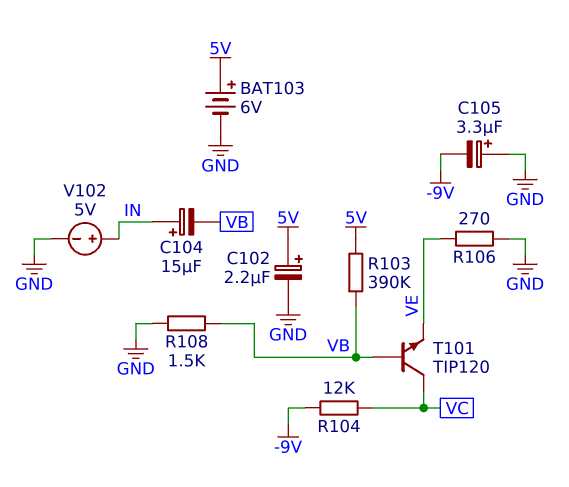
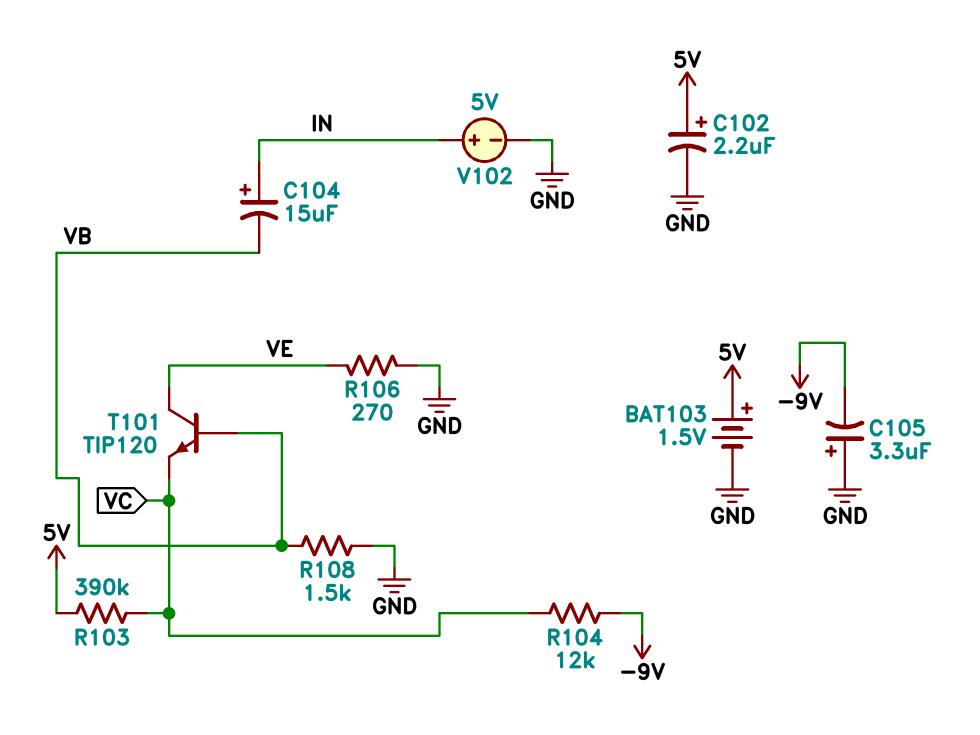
BAT103: 6V (plus 5V, minus GND) -> 1.5V (plus 5V, minus GND)
R103: 390k (5V, VB) -> 390k (5V, VC)
T101: NPN TIP120 (B VB, C VC, E VE) -> NPN TIP120 (B VB, C VE, E VC)

